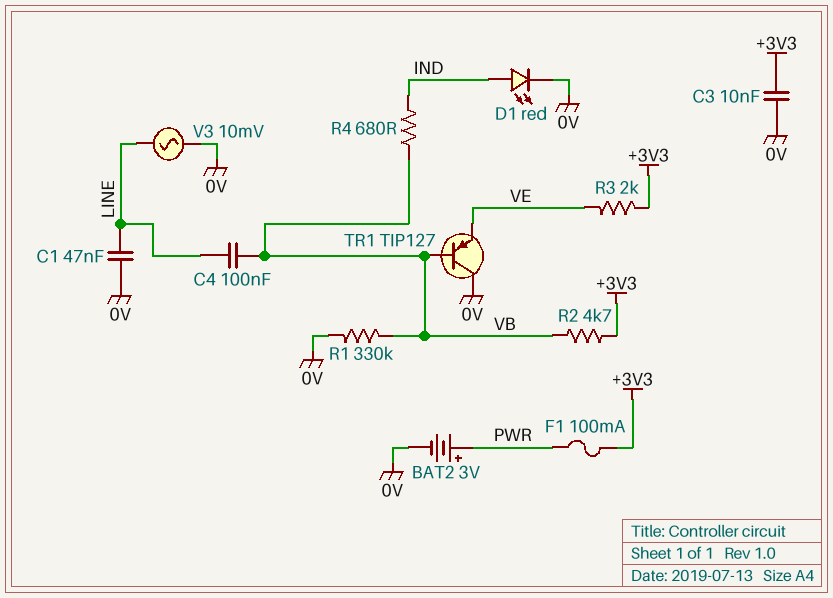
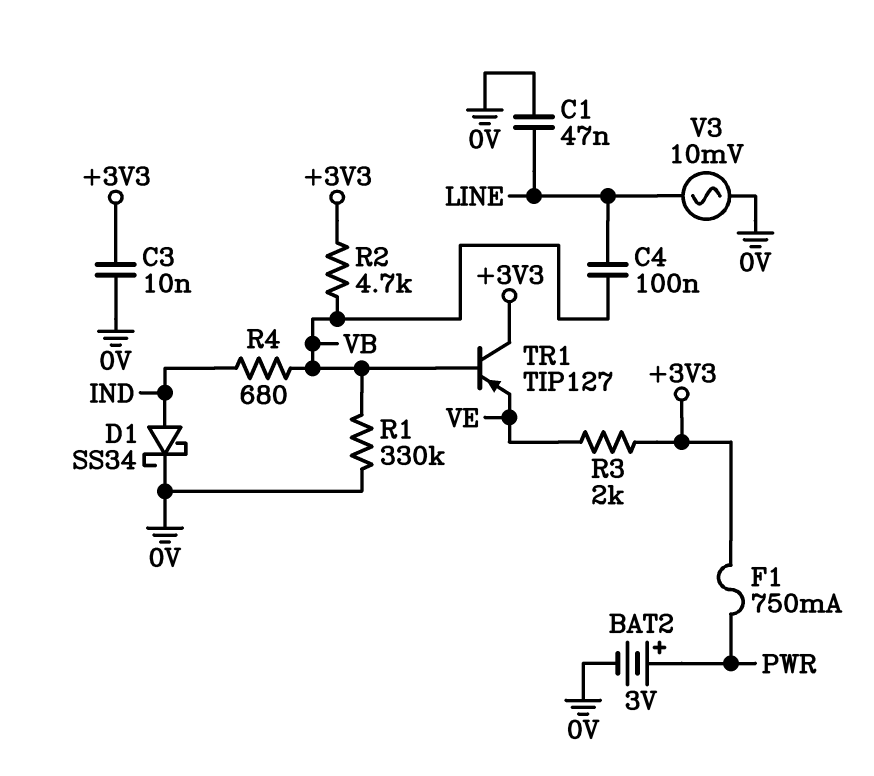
D1: LED red (A IND, K 0V) -> schottky SS34 (A IND, K 0V)
F1: 100mA (+3V3, PWR) -> 750mA (+3V3, PWR)
TR1: PNP TIP127 (B VB, C 0V, E VE) -> PNP TIP127 (B VB, C +3V3, E VE)

